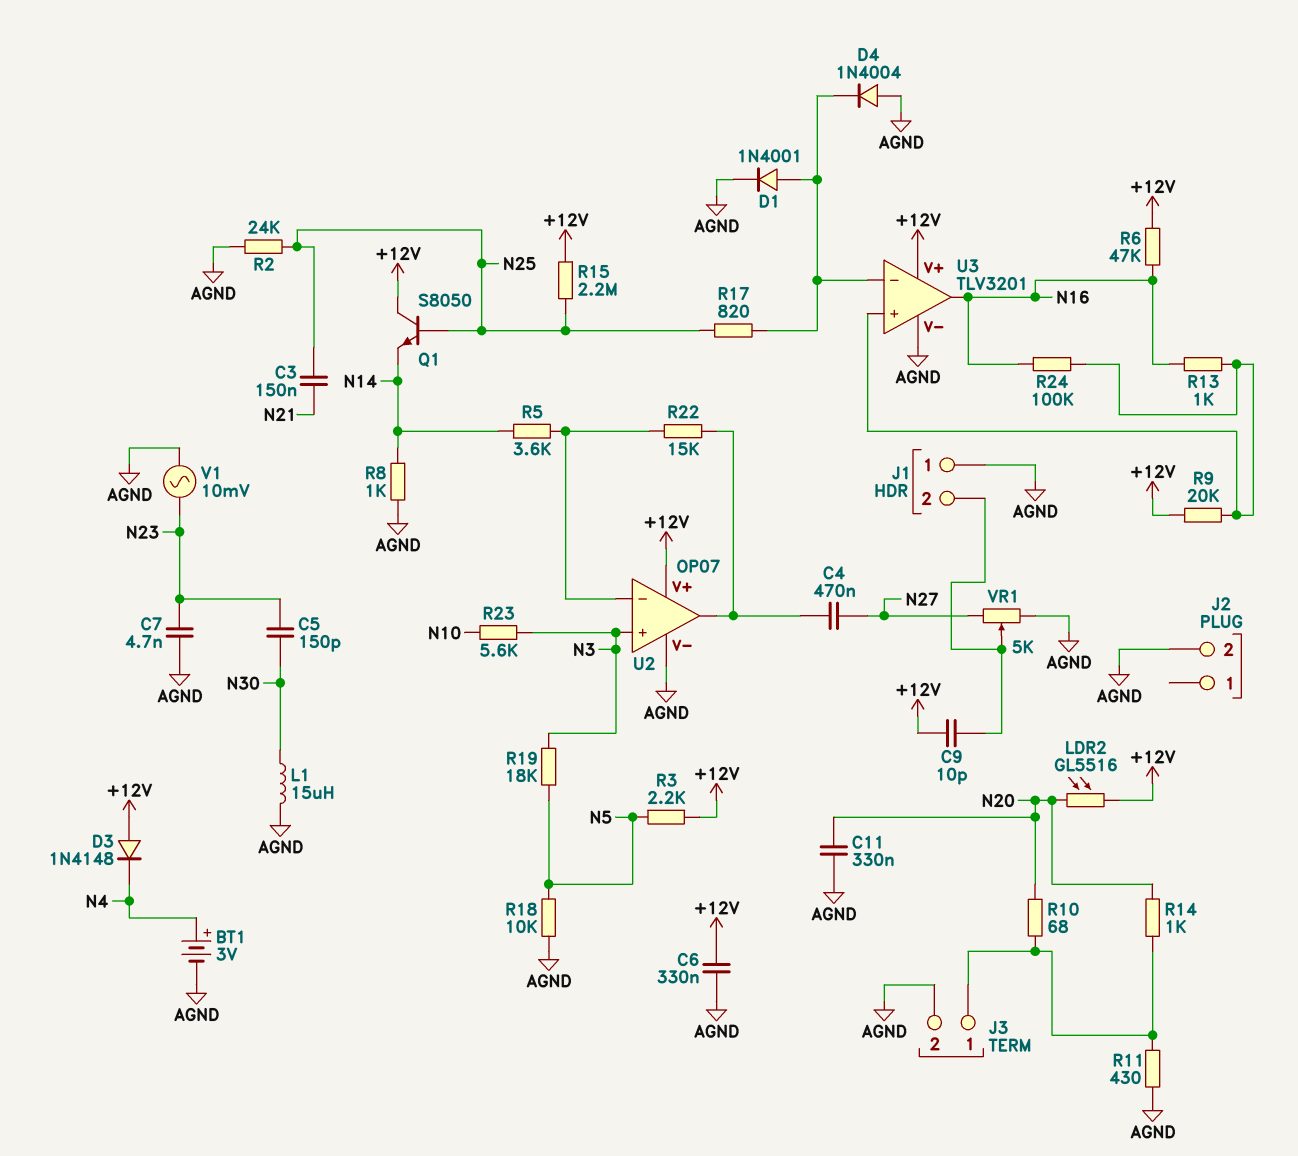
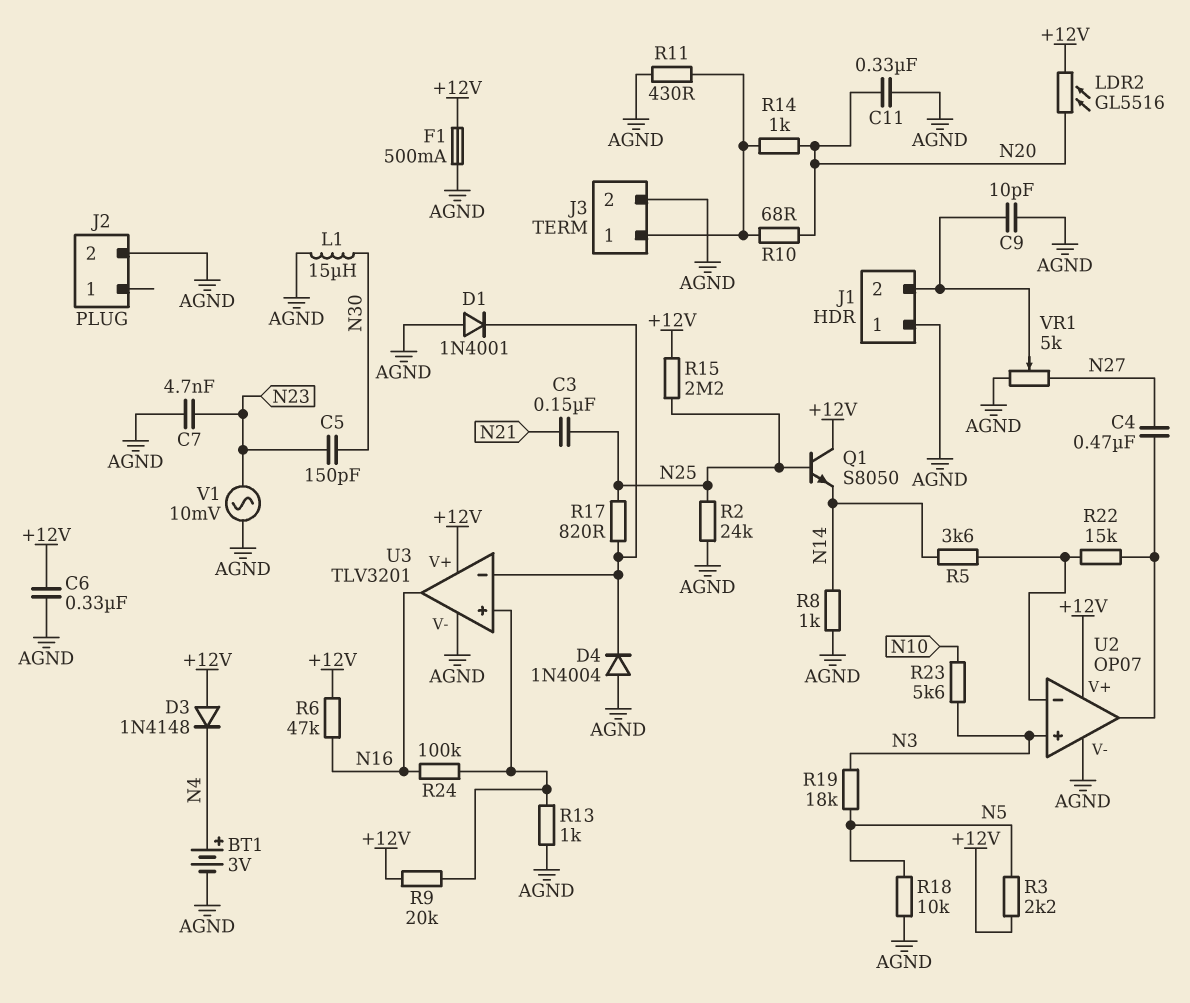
C9: 10pF (+12V, J1/2) -> 10pF (AGND, J1/2)
D1: diode 1N4001 (A U3/in-, K AGND) -> diode 1N4001 (A AGND, K U3/in-)
F1: none -> 500mA (+12V, AGND)
R13: 1k (N16, U3/in+) -> 1k (AGND, U3/in+)

